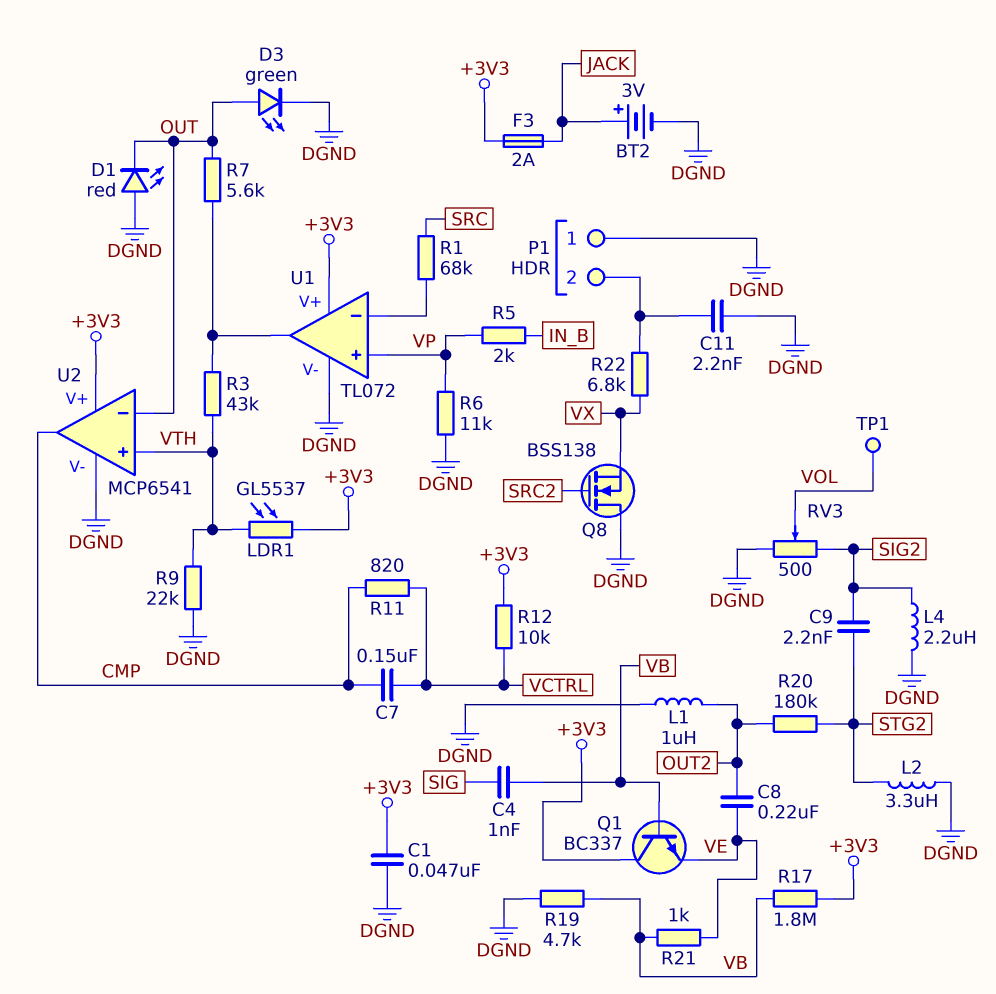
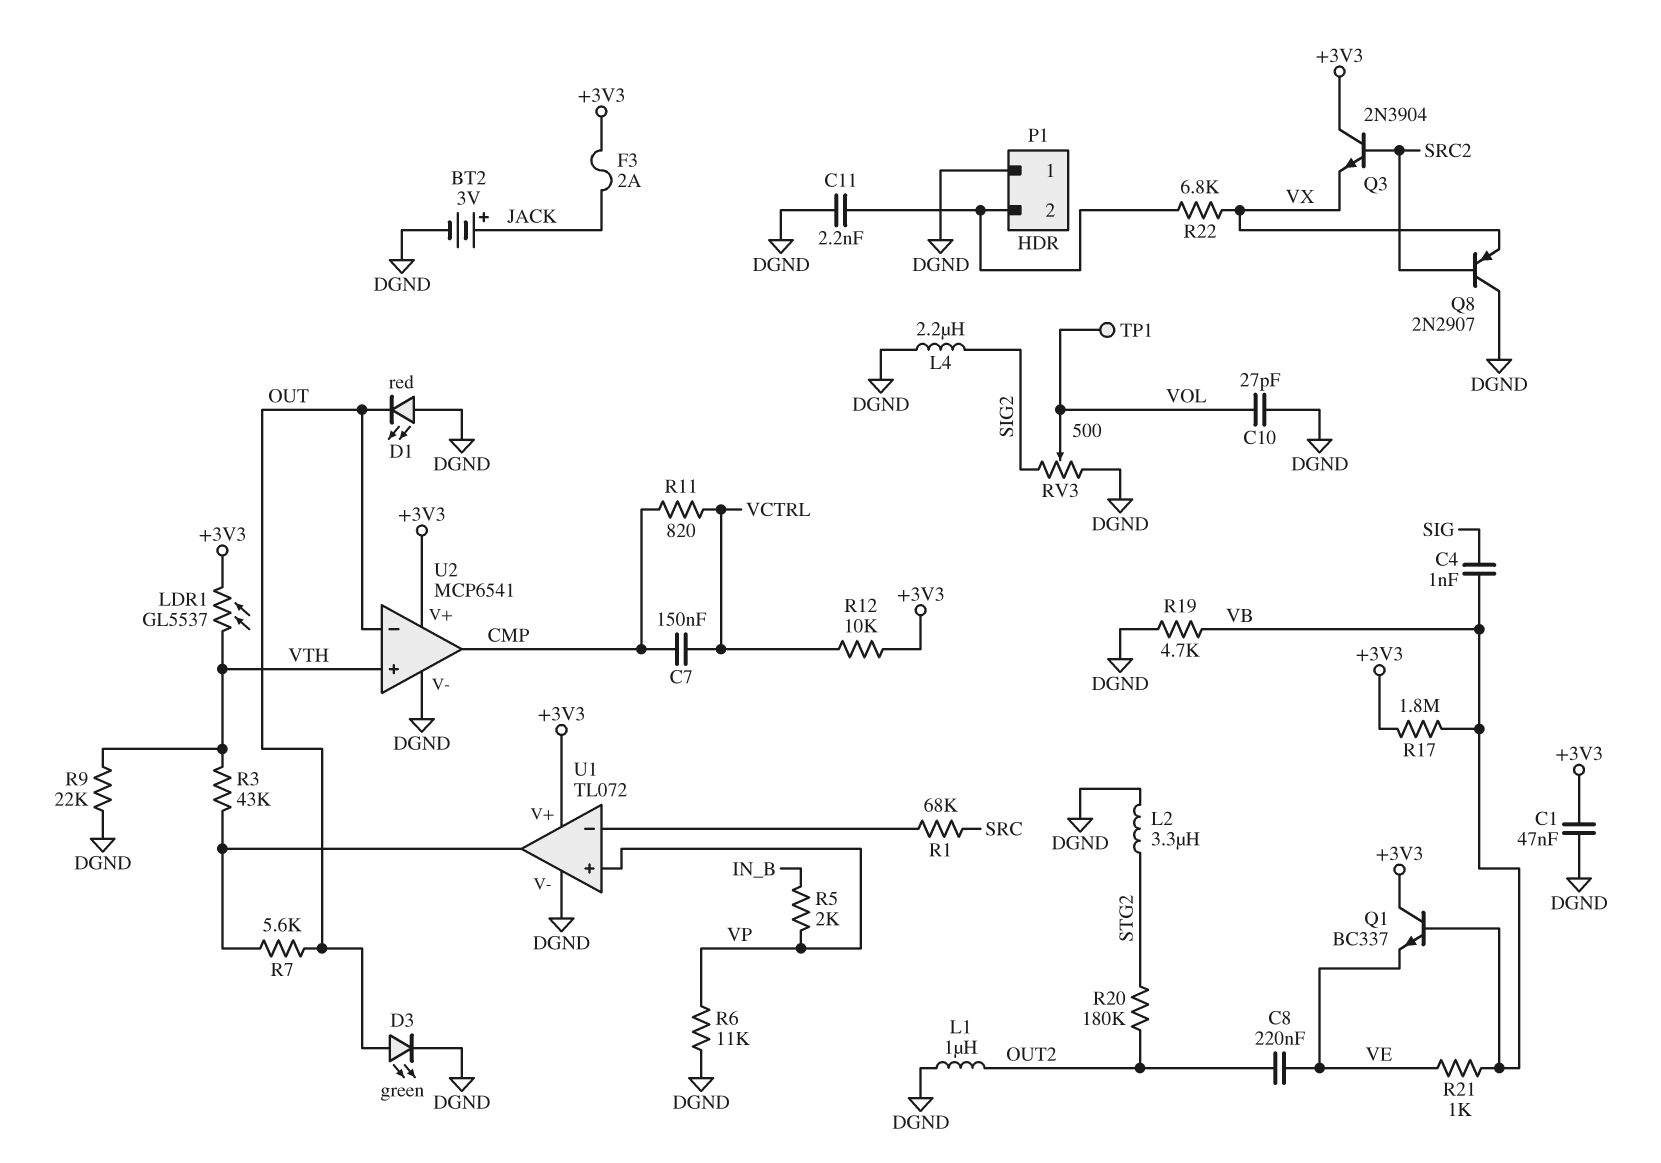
C9: 2.2nF (SIG2, STG2) -> none
C10: none -> 27pF (DGND, VOL)
Q3: none -> NPN 2N3904 (B SRC2, C +3V3, E VX)
Q8: NMOS BSS138 (G SRC2, D DGND, S VX) -> PNP 2N2907 (B SRC2, C DGND, E VX)

